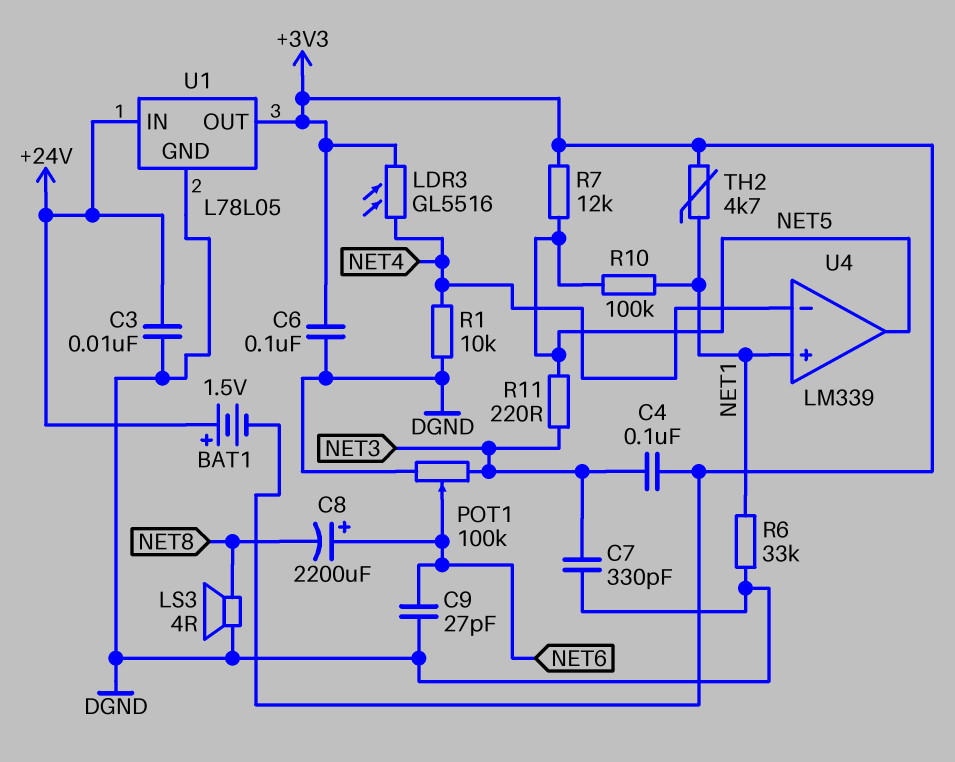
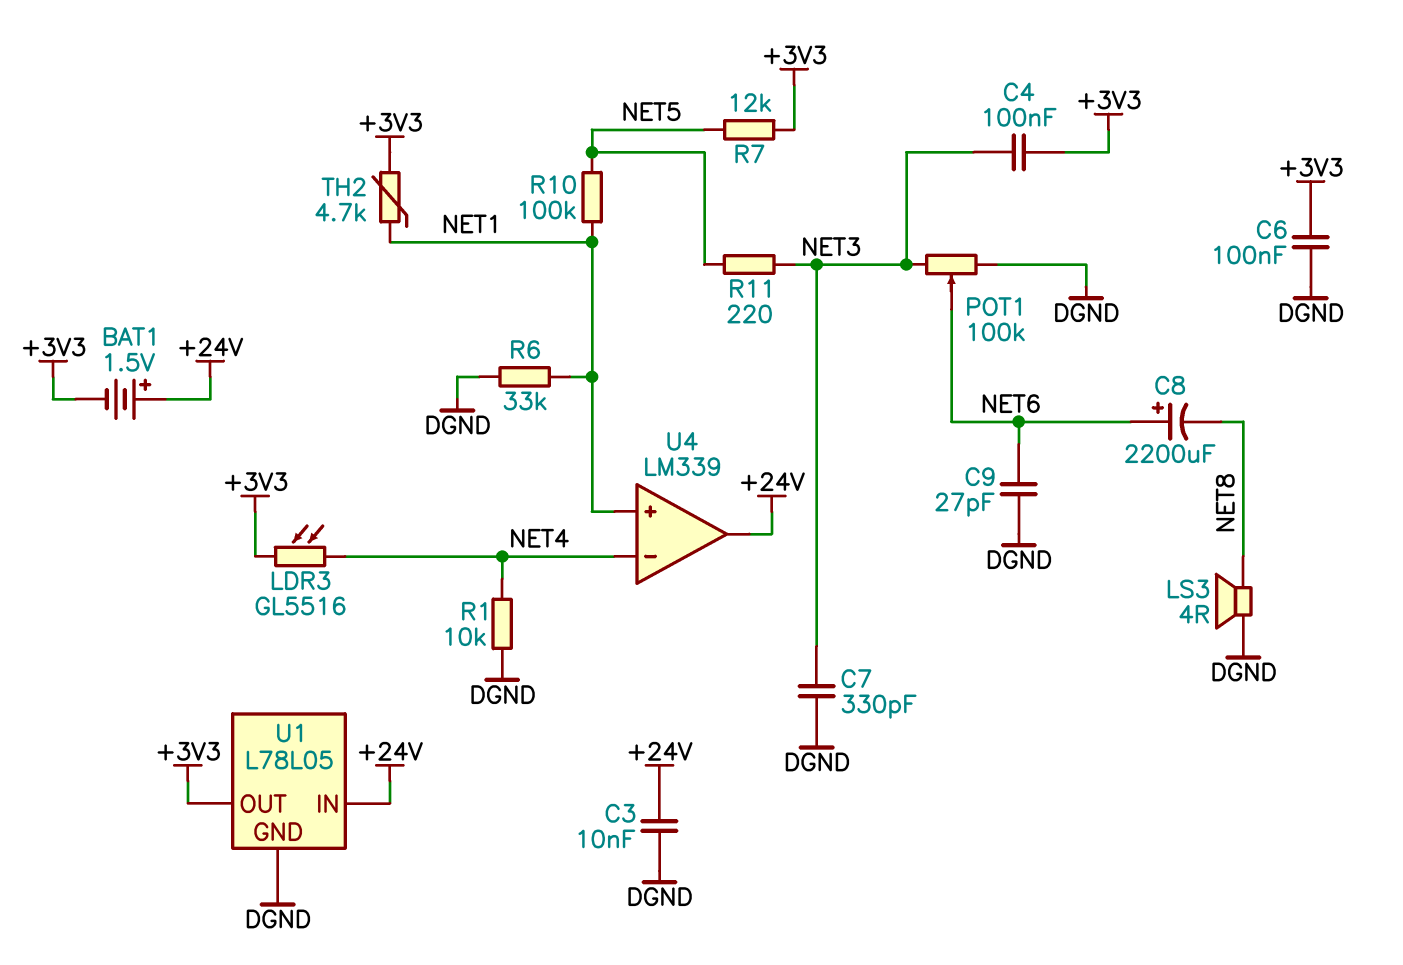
U4 pin out: NET5 -> +24V

